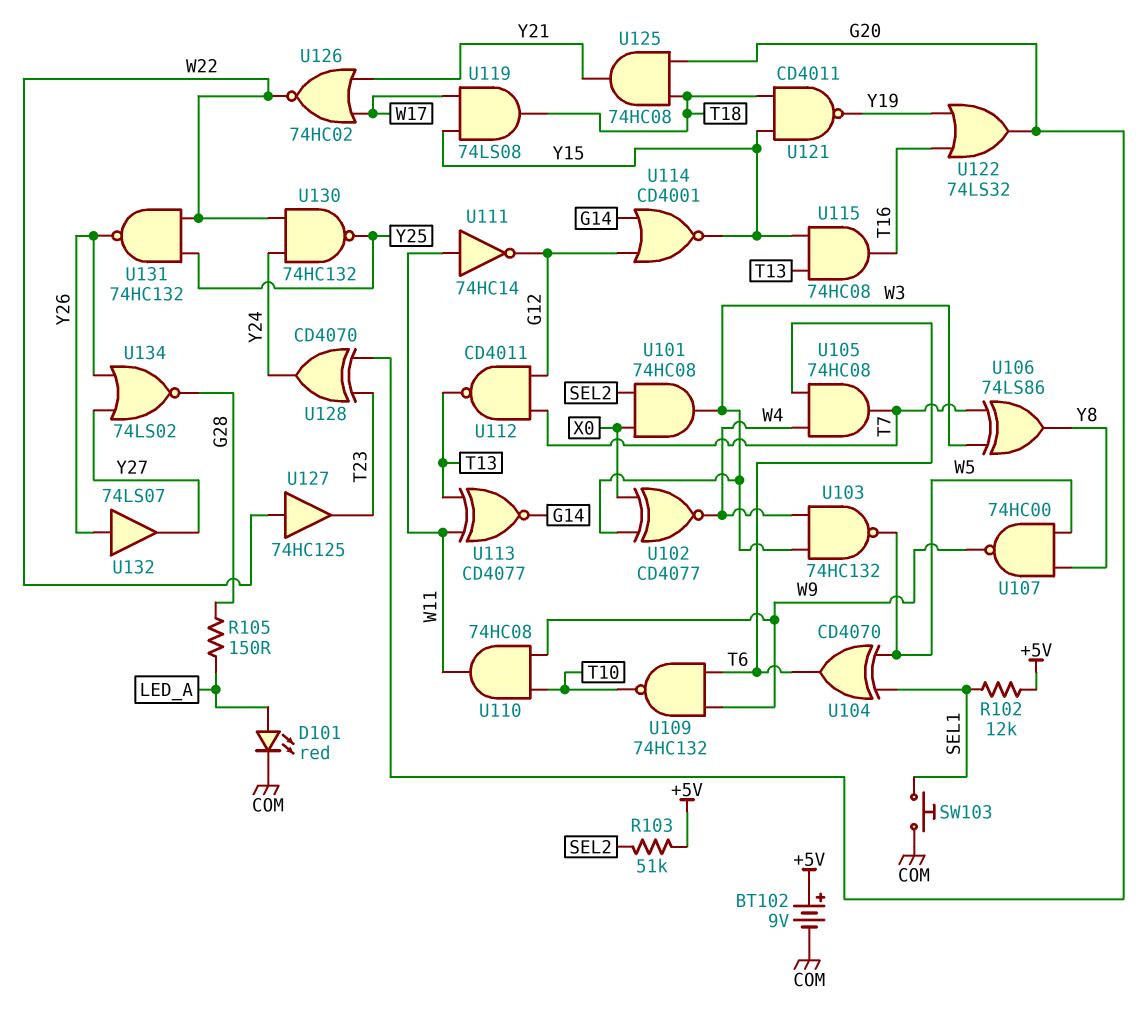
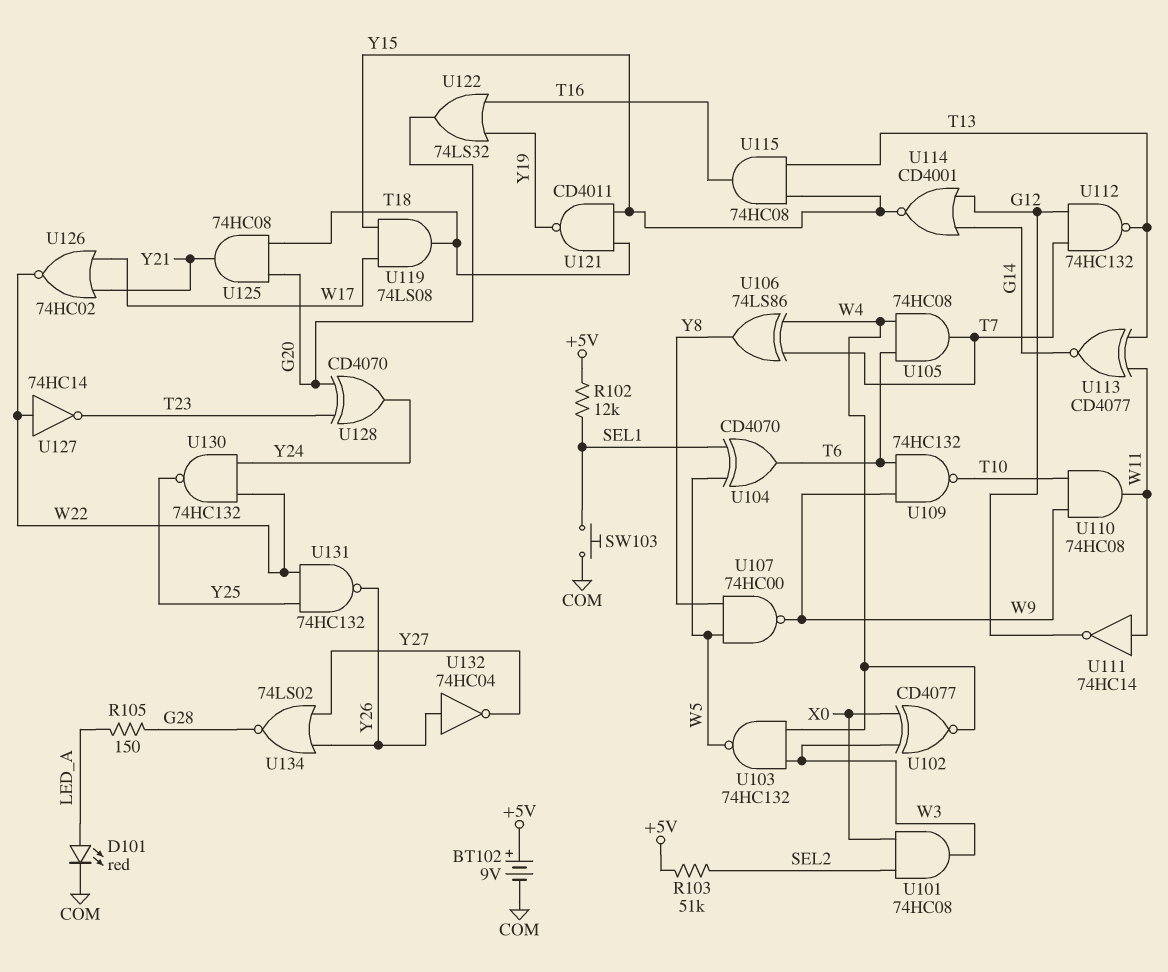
U106: XOR 74LS86 (in T7, in W3, out Y8) -> XOR 74LS86 (in T7, in W4, out Y8)
U112: NAND CD4011 (in G12, in T7, out T13) -> NAND 74HC132 (in G12, in T7, out T13)
U127: buffer 74HC125 (in W22, out T23) -> NOT 74HC14 (in W22, out T23)
U132: buffer 74LS07 (in Y26, out Y27) -> NOT 74HC04 (in Y26, out Y27)

